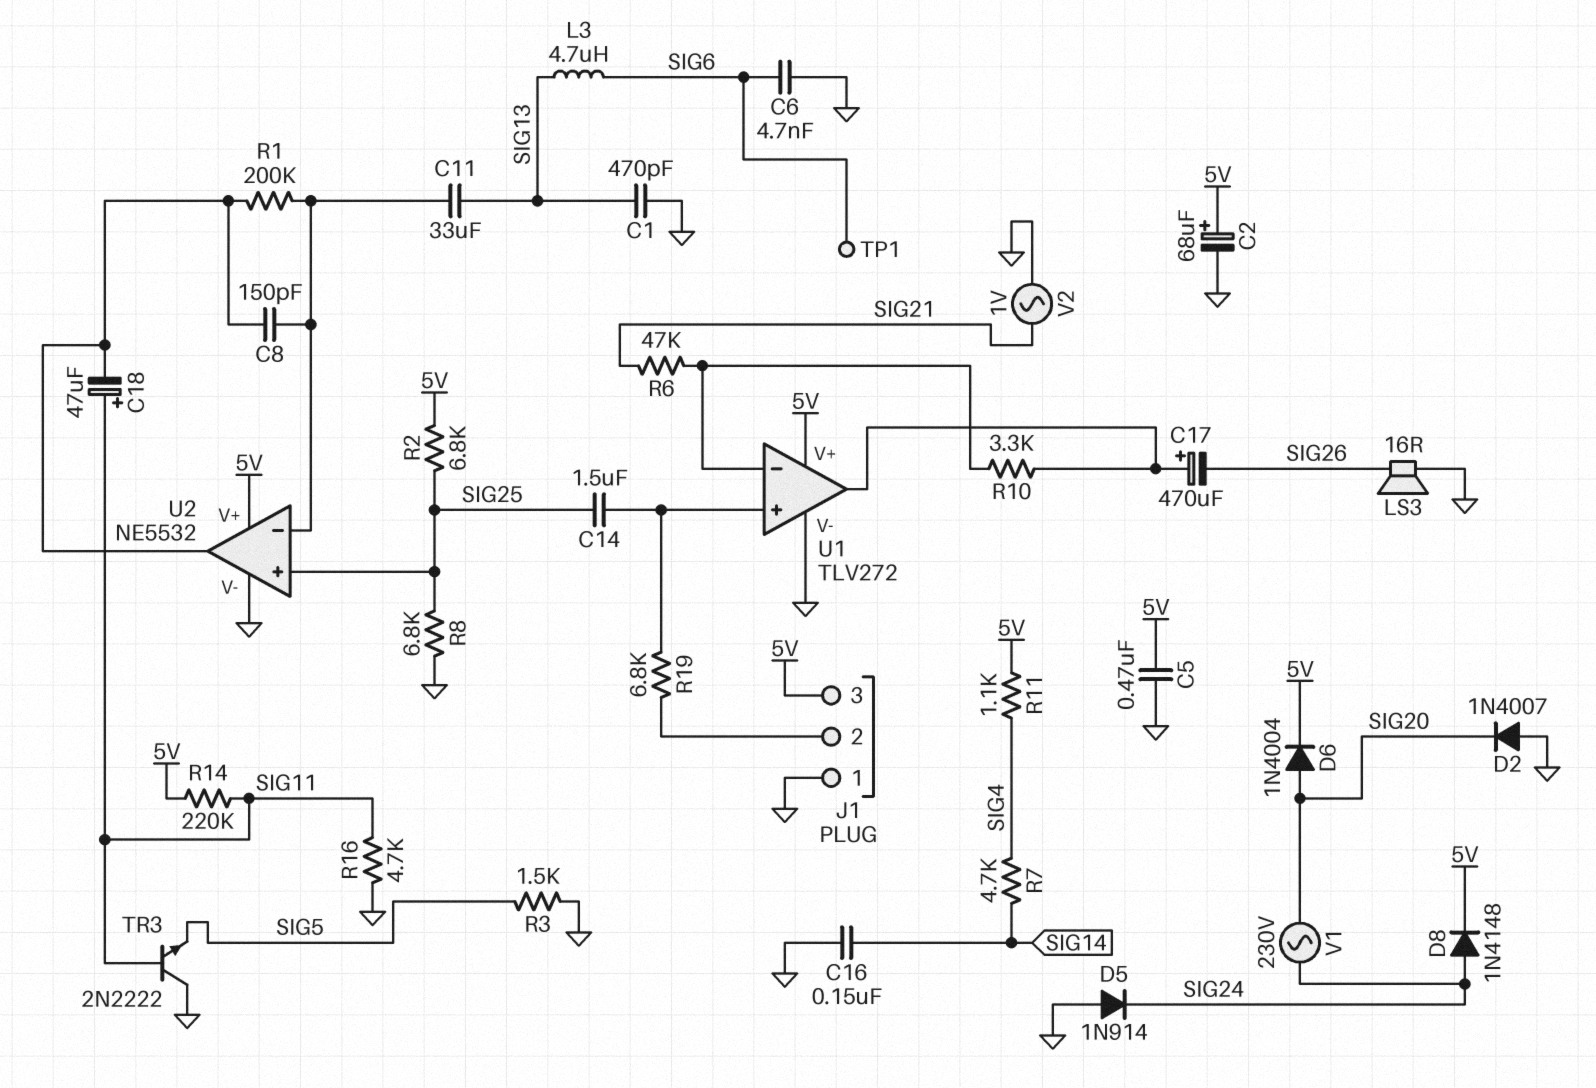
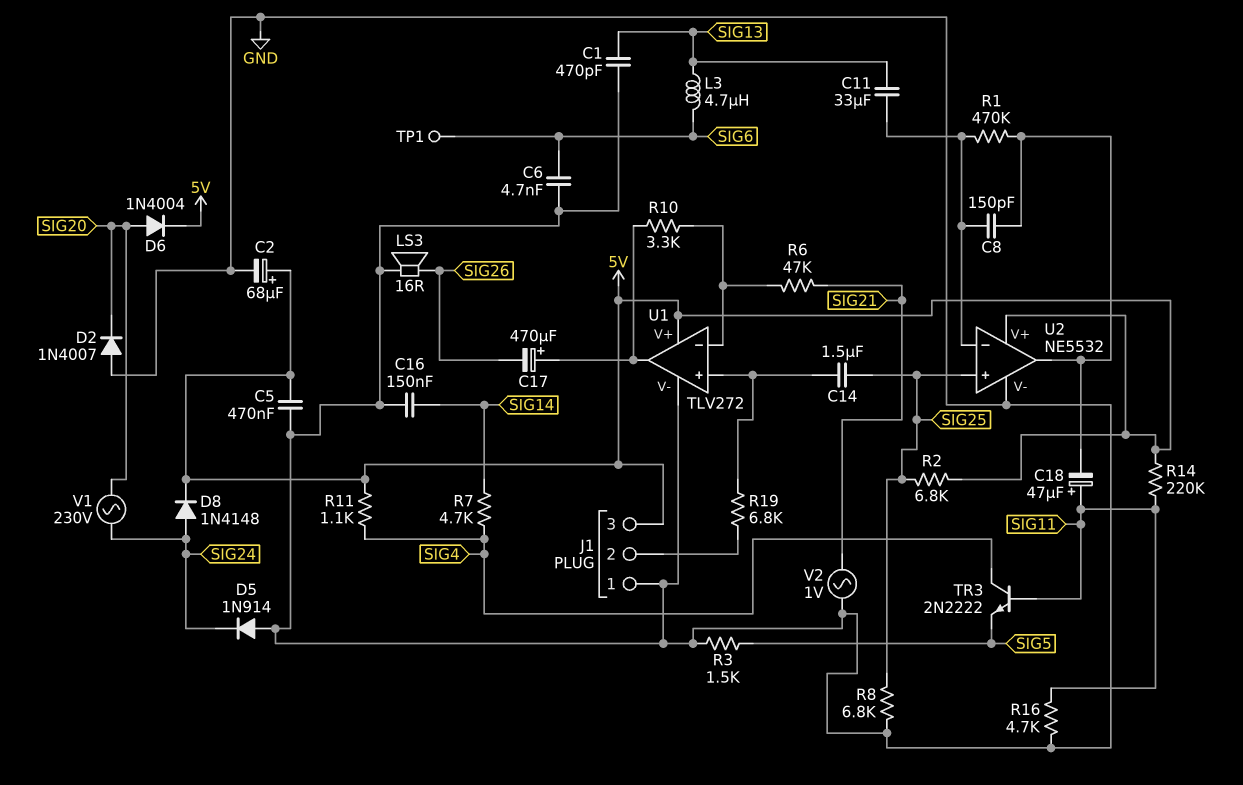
R1: 200k (U2/in-, U2/out) -> 470k (U2/in-, U2/out)
TR3: NPN 2N2222 (B SIG11, C GND, E SIG5) -> NPN 2N2222 (B SIG11, C SIG4, E SIG5)

